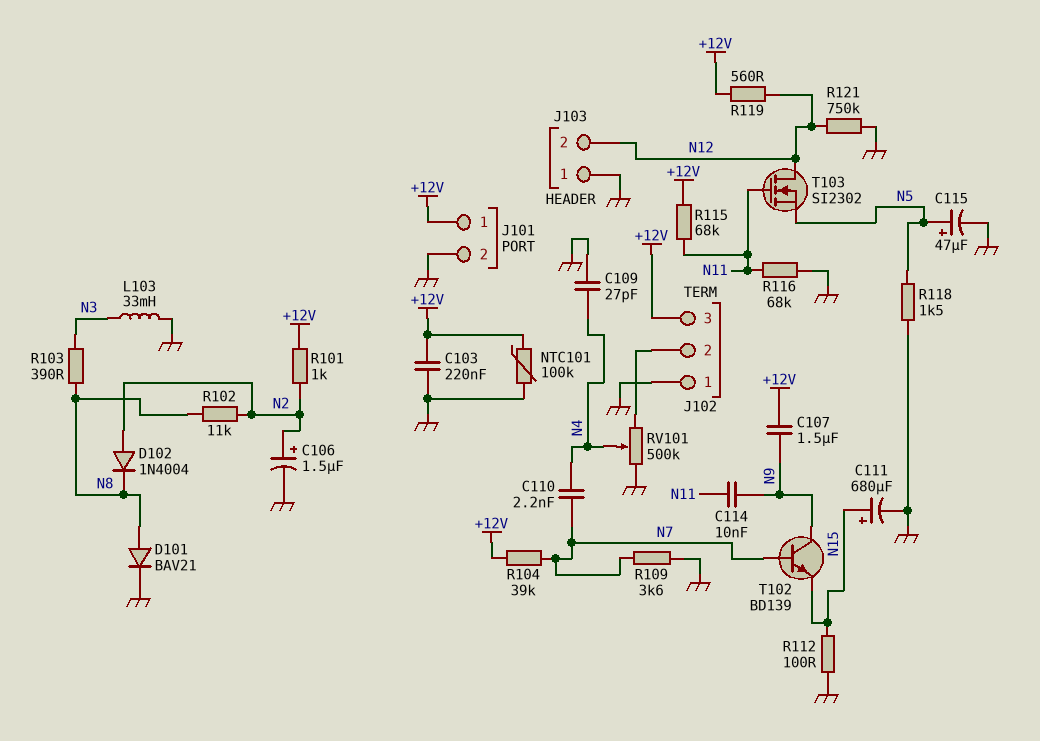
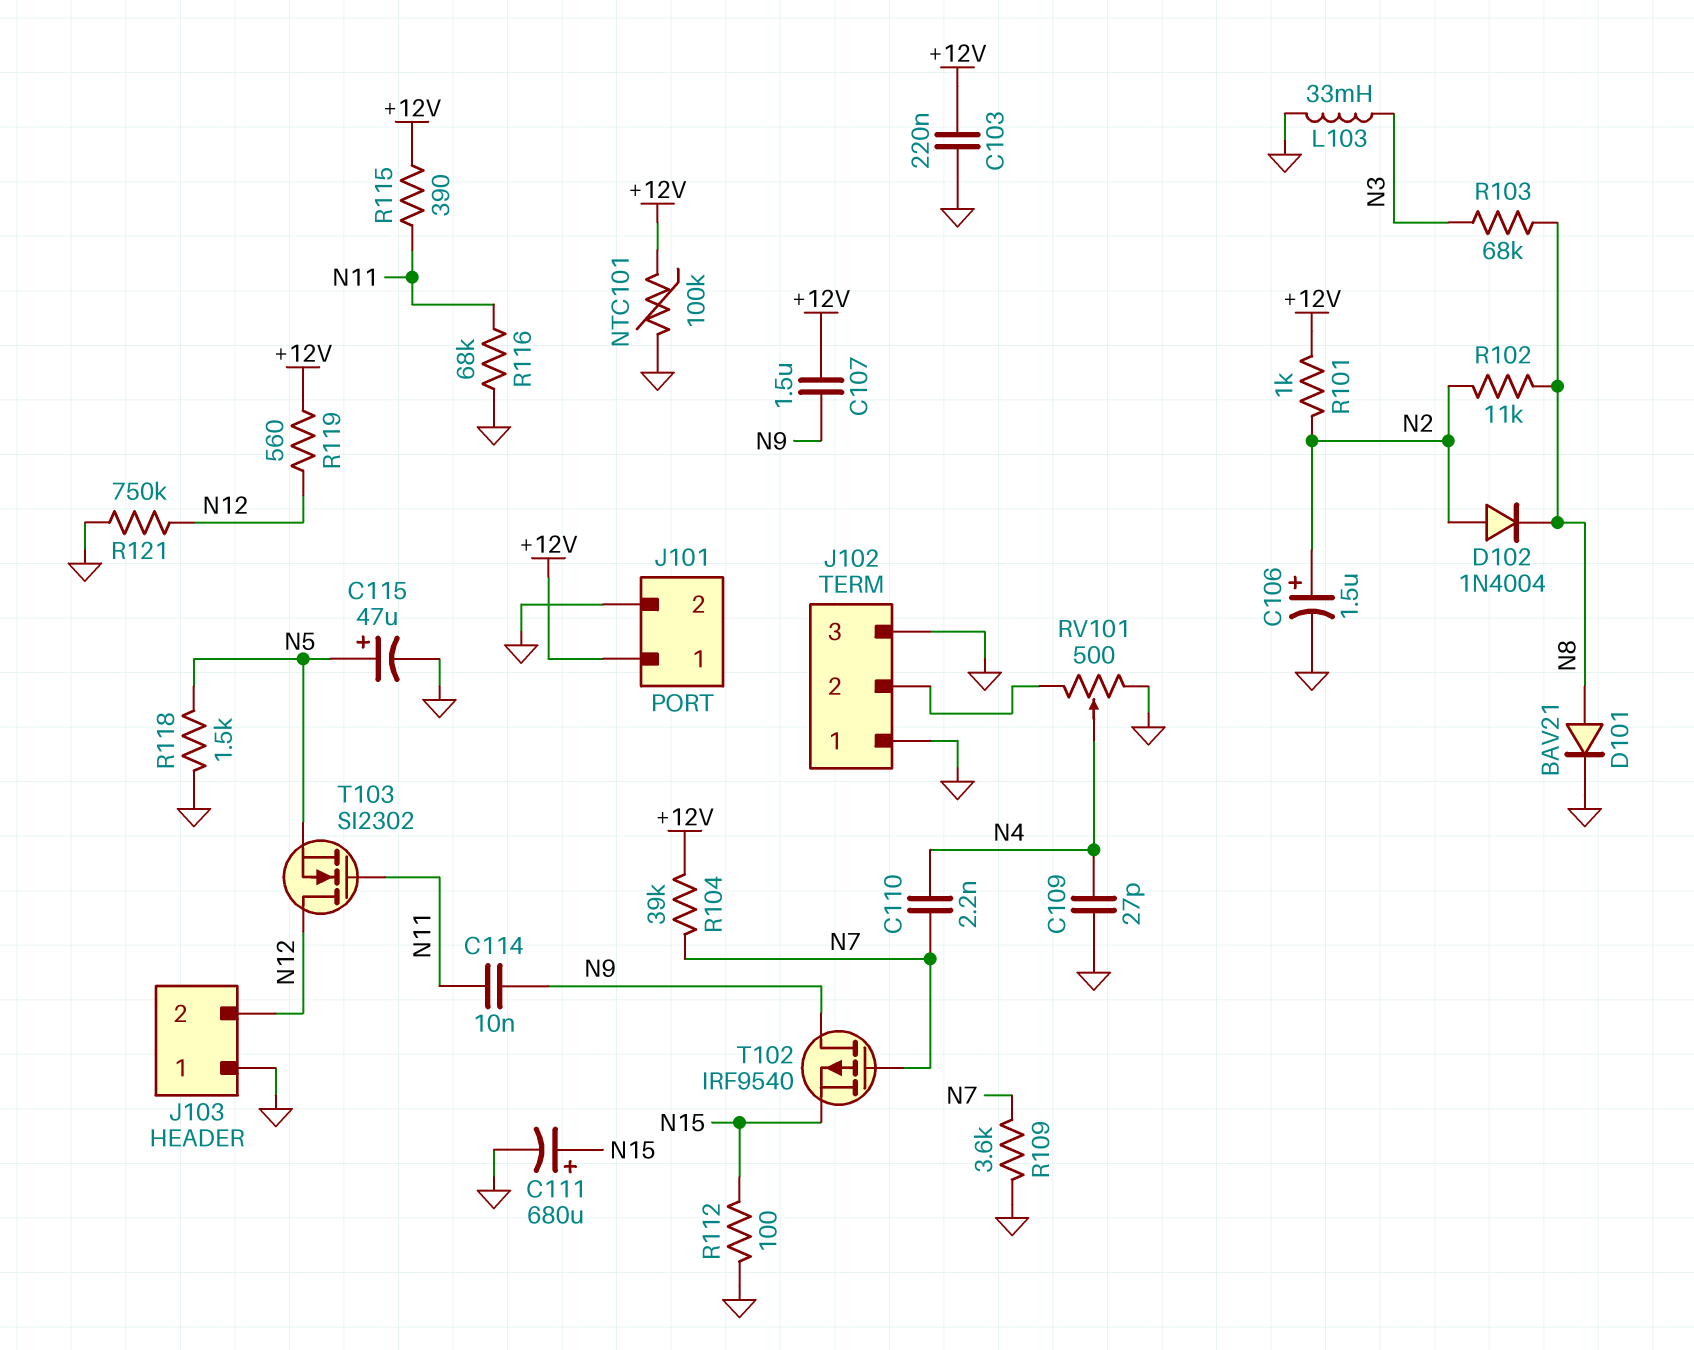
J102 pin 3: +12V -> GND
R103: 390 (N3, N8) -> 68k (N3, N8)
R115: 68k (+12V, N11) -> 390 (+12V, N11)
RV101: 500k (GND, J102/2, wiper N4) -> 500 (GND, J102/2, wiper N4)
T102: NPN BD139 (B N7, C N9, E N15) -> PMOS IRF9540 (G N7, D N9, S N15)

